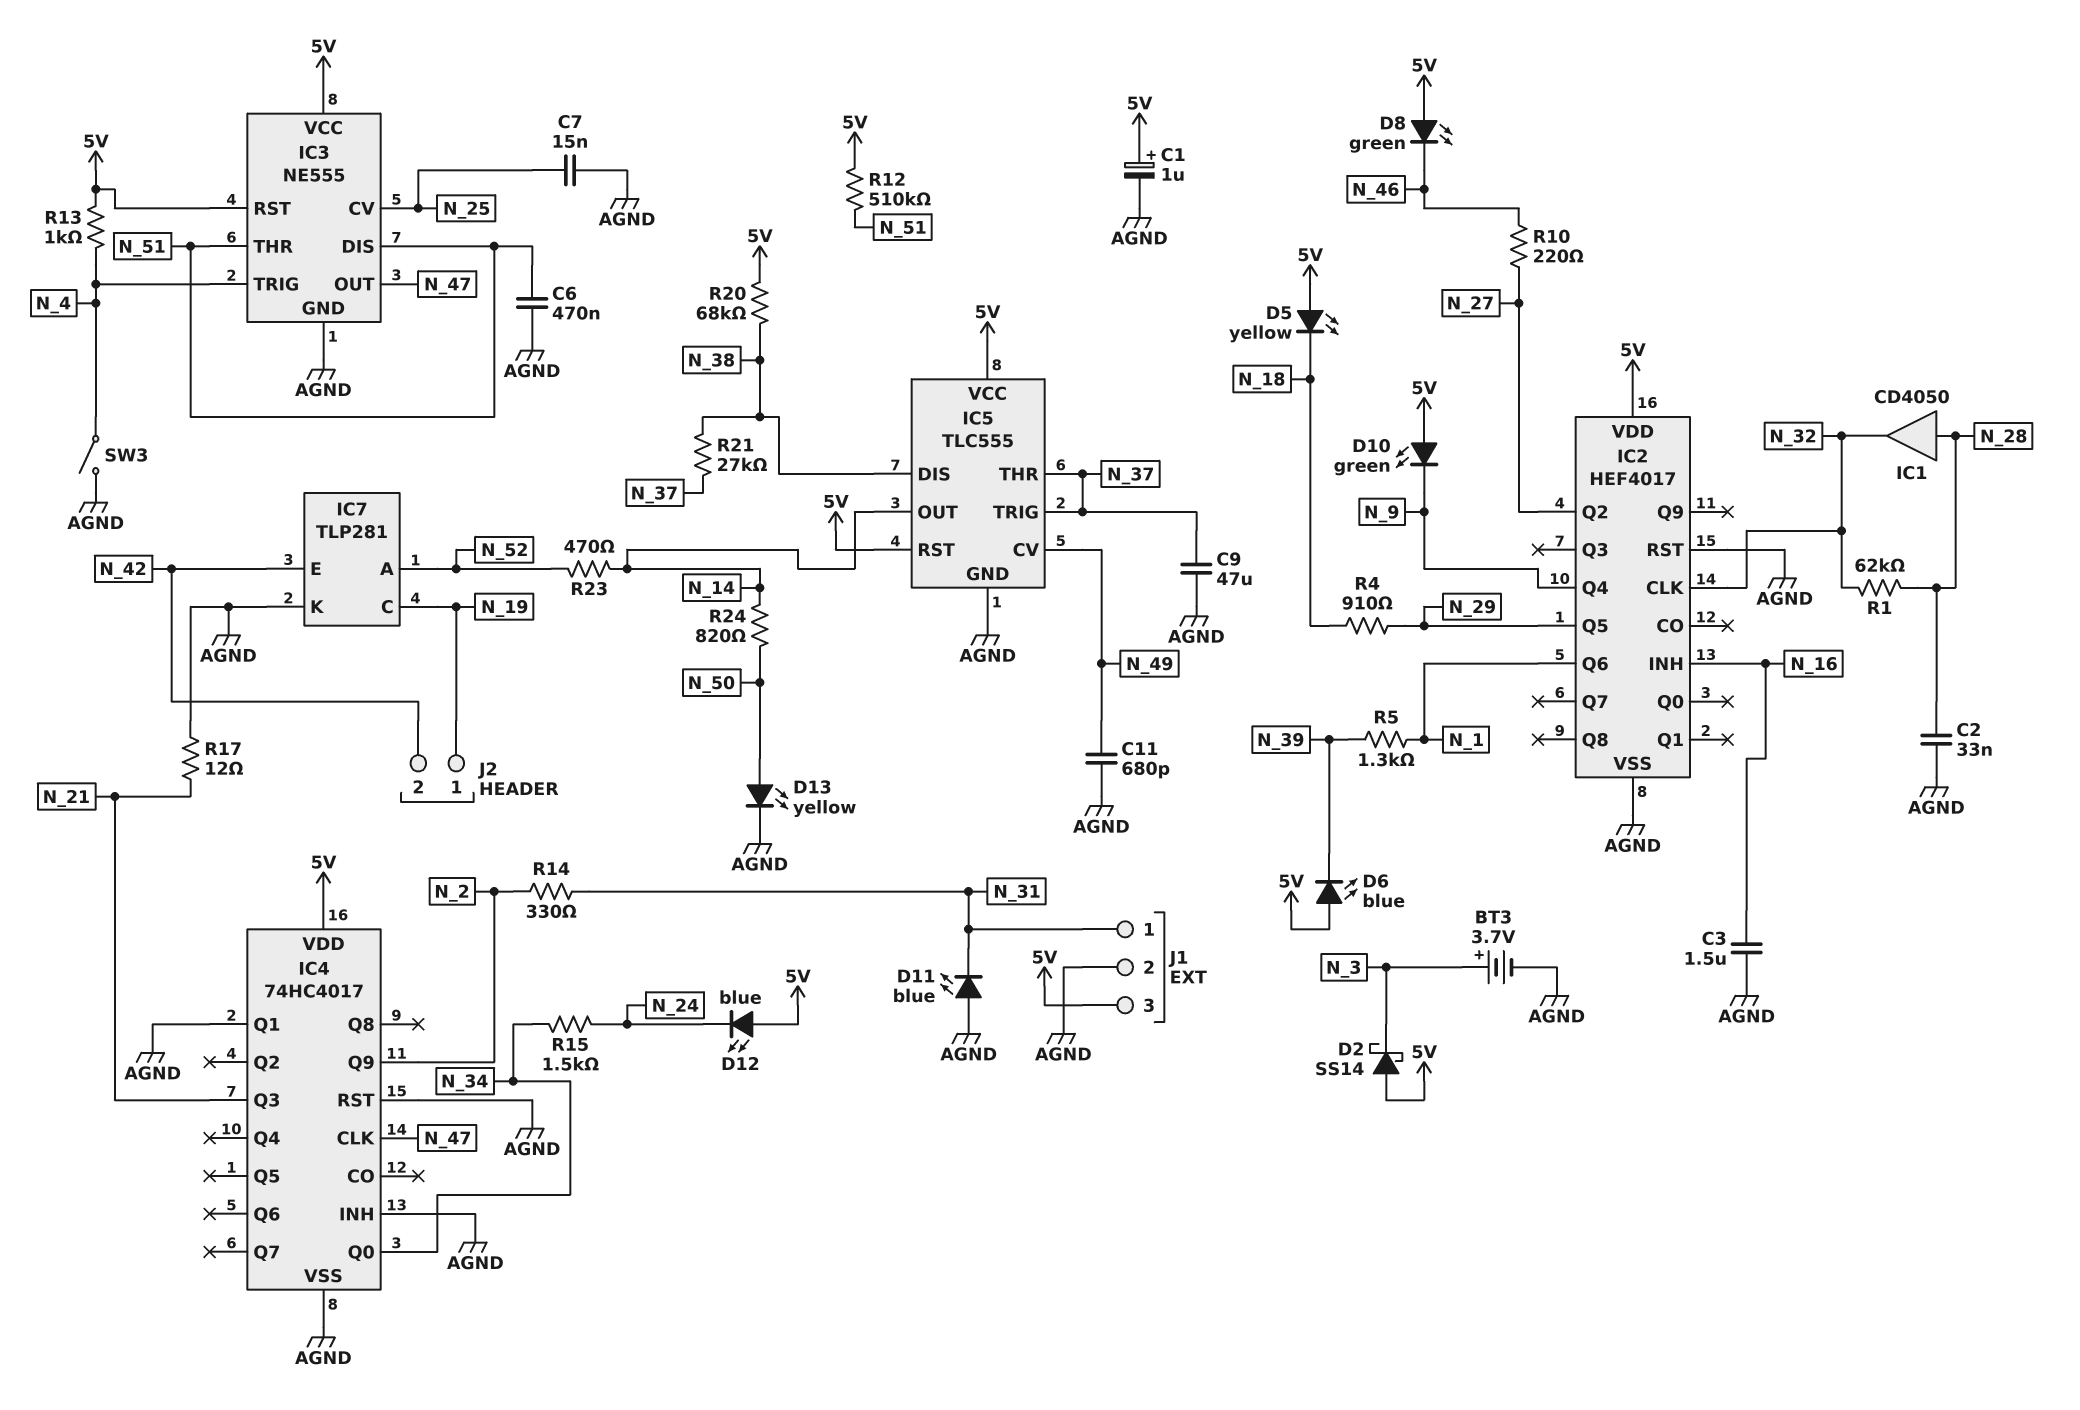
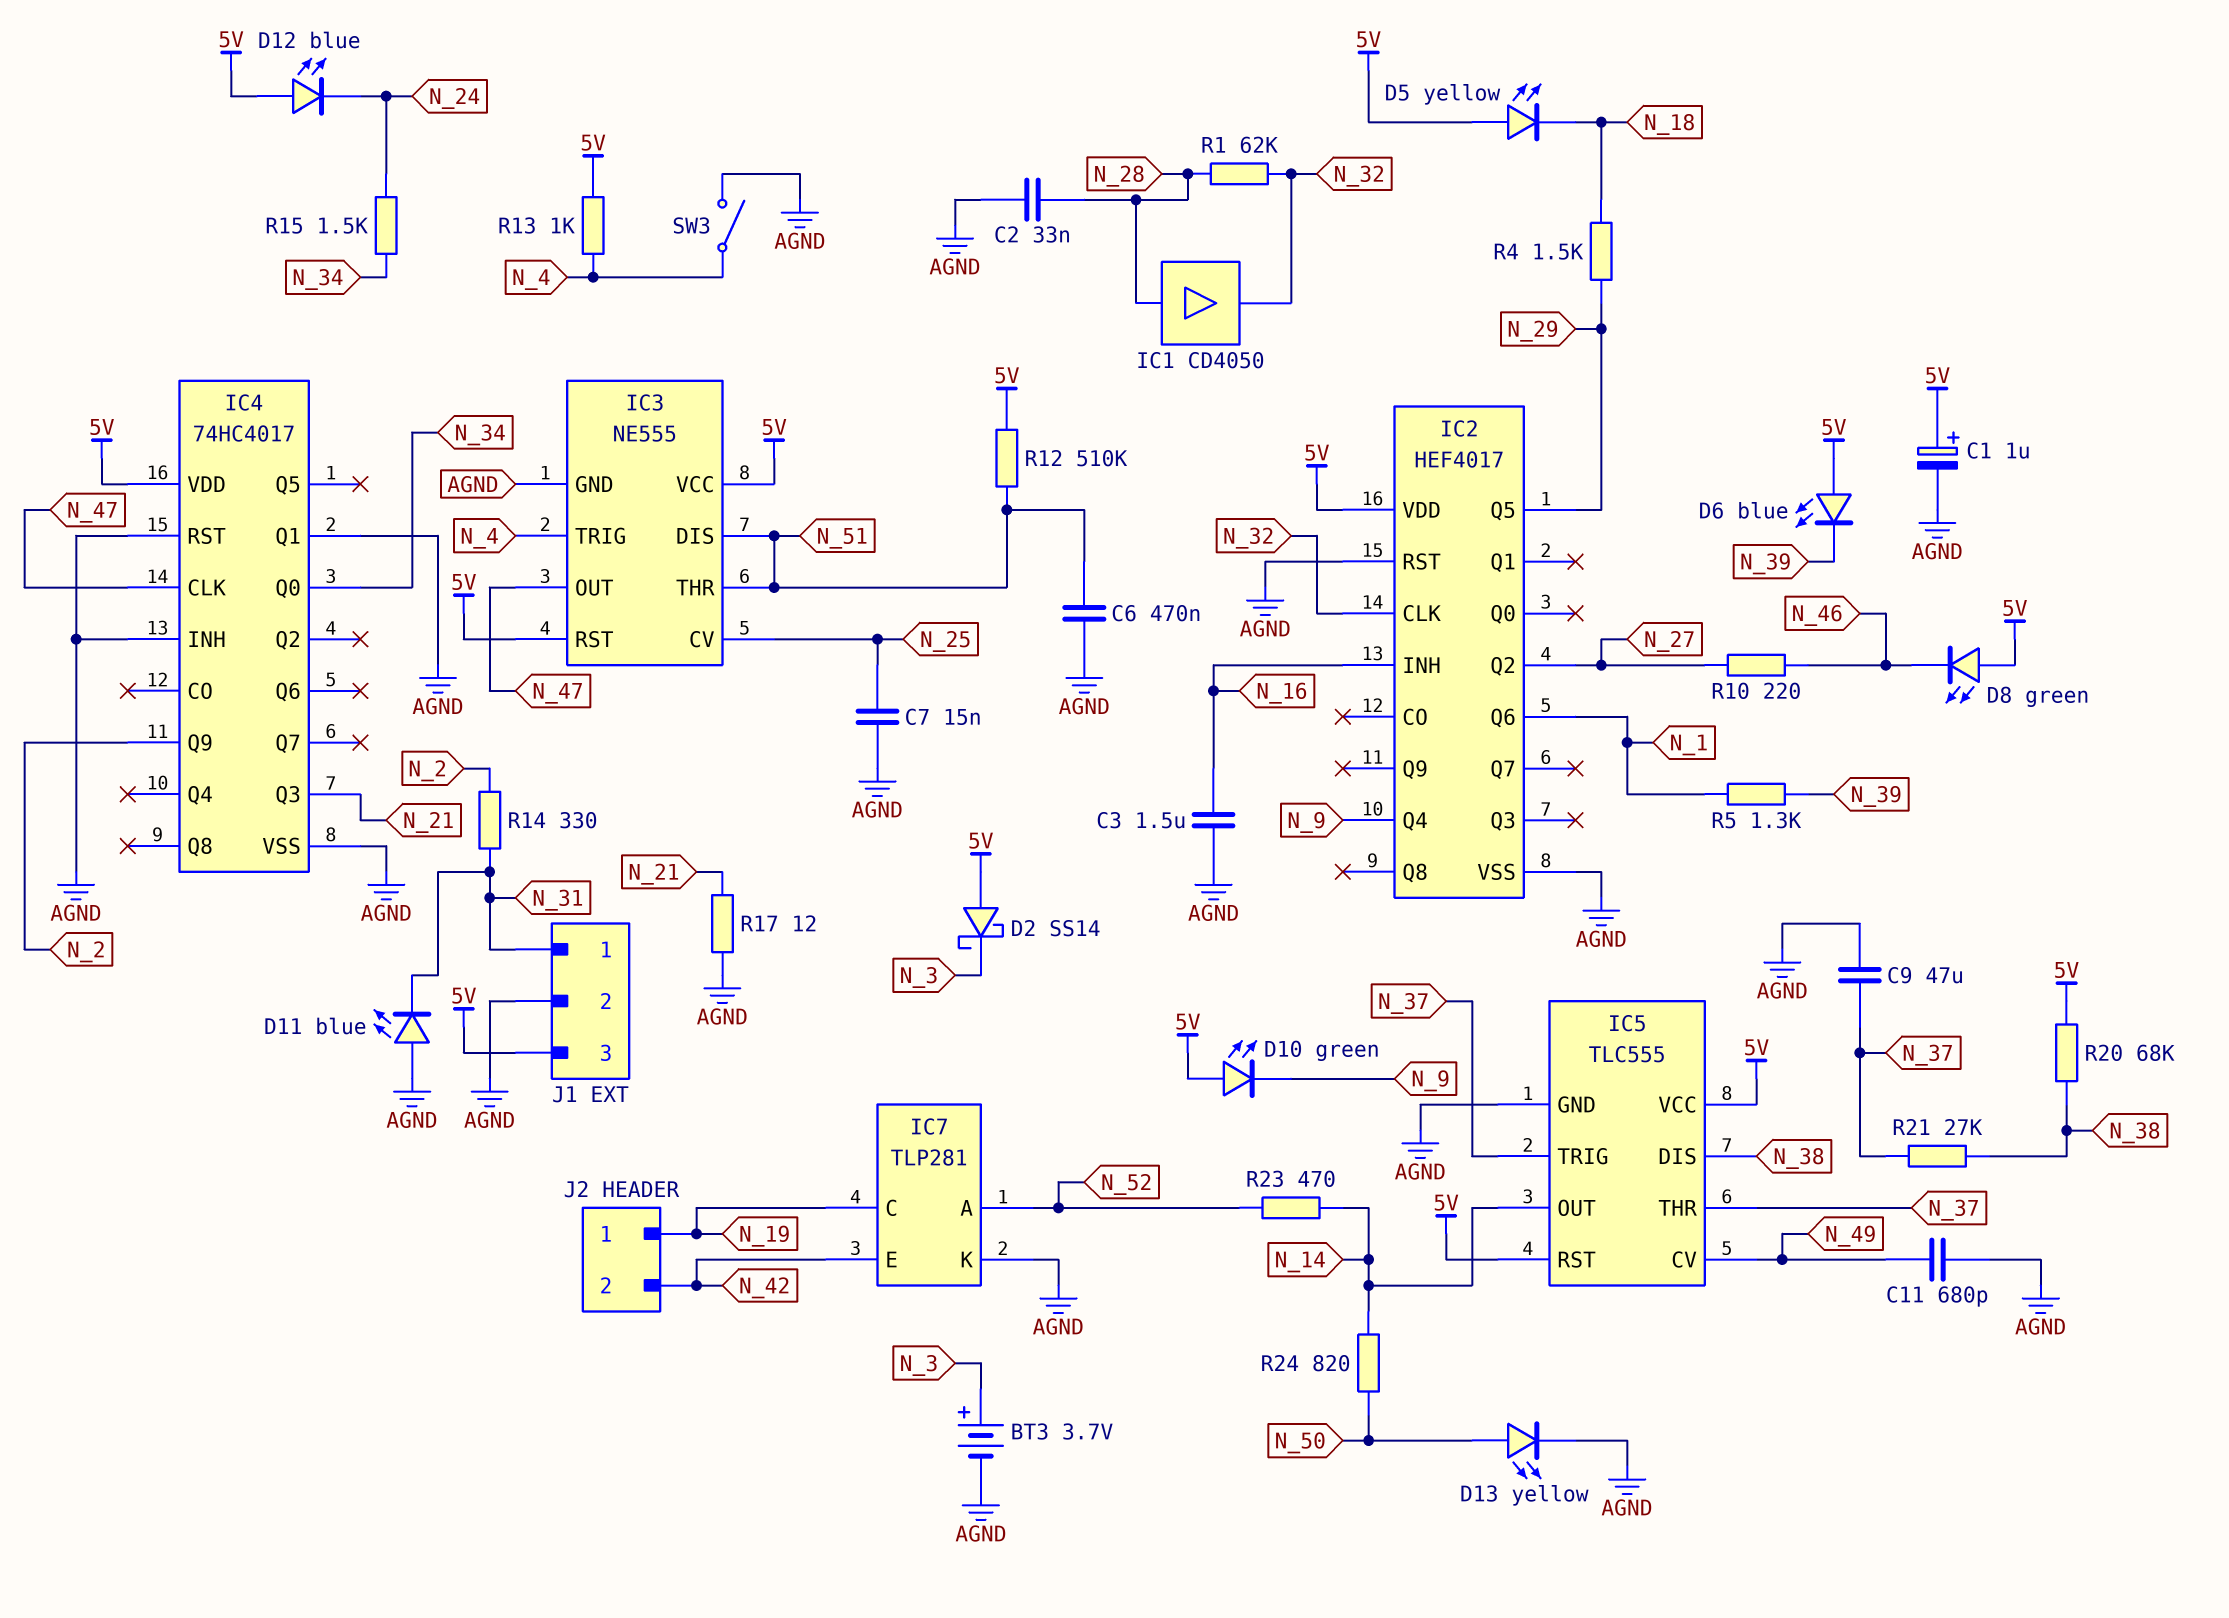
R4: 910 (N_18, N_29) -> 1.5k (N_18, N_29)

